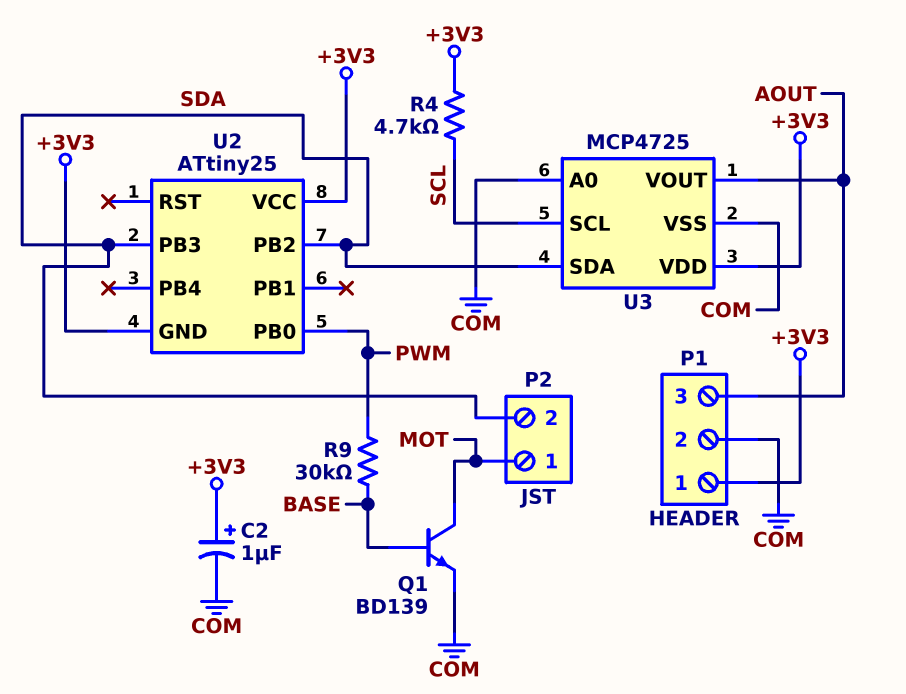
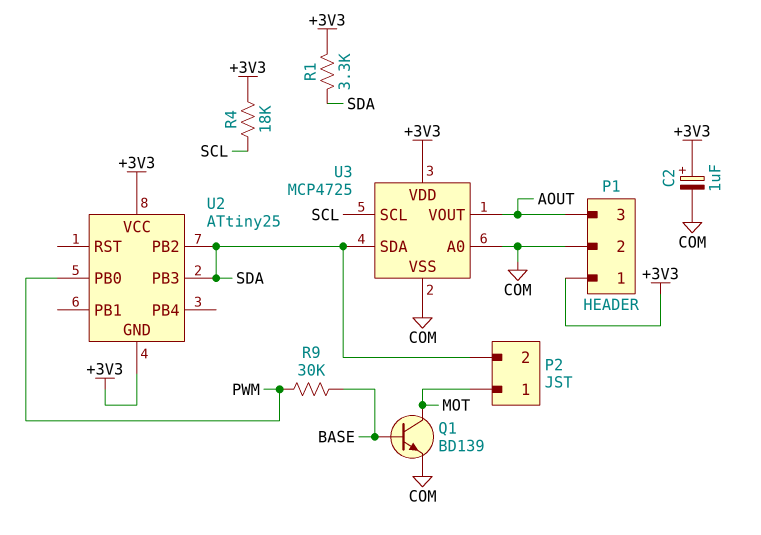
R1: none -> 3.3k (+3V3, SDA)
R4: 4.7k (+3V3, SCL) -> 18k (+3V3, SCL)

